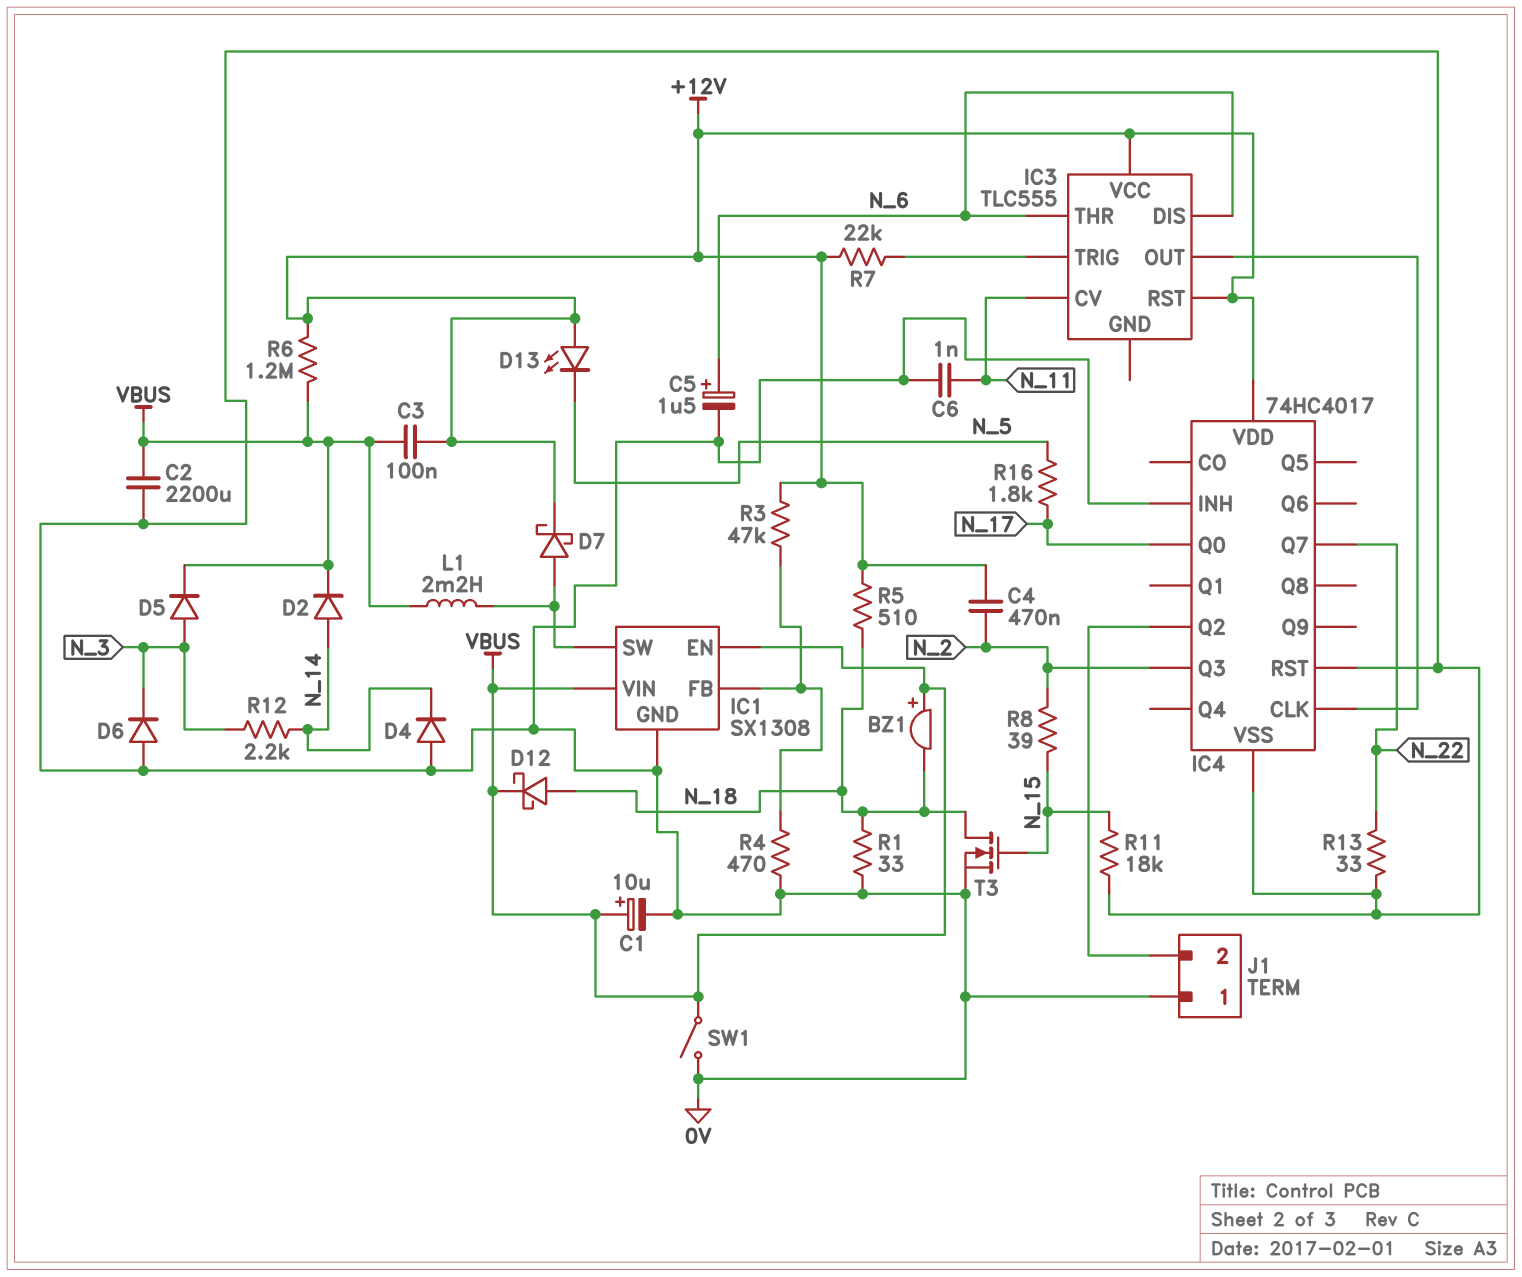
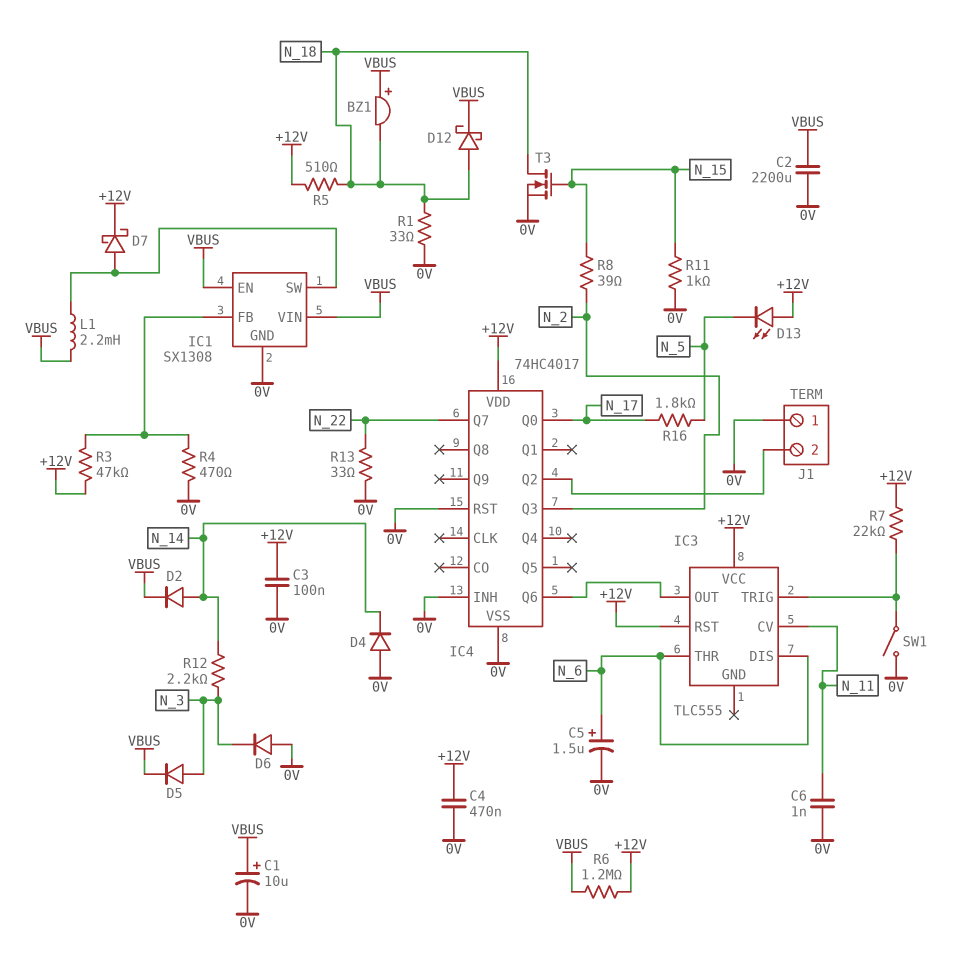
C3: 100nF (+12V, VBUS) -> 100nF (+12V, 0V)
C4: 470nF (+12V, N_2) -> 470nF (+12V, 0V)
IC4 pin CLK: IC3/OUT -> none
IC4 pin Q6: none -> IC3/OUT
R11: 18k (0V, N_15) -> 1k (0V, N_15)
SW1: switch (0V, VBUS) -> switch (0V, IC3/TRIG)

